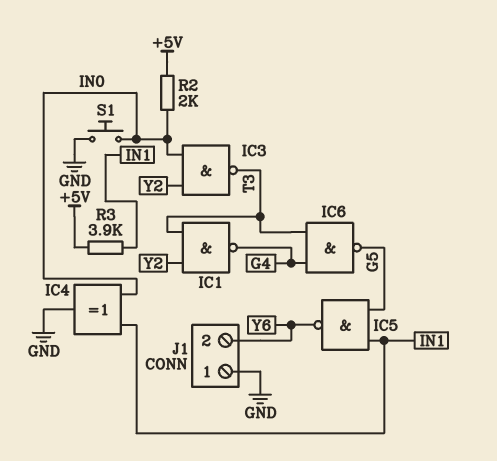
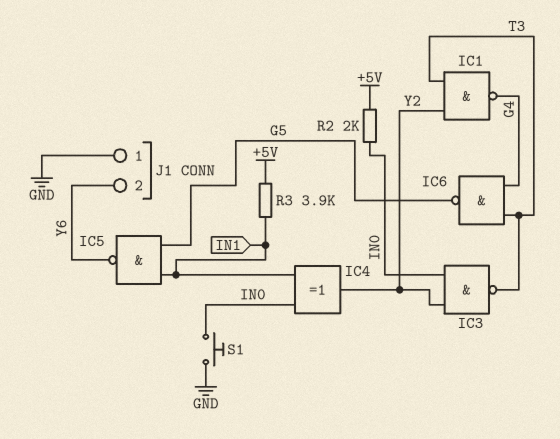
IC4: XOR (in IN0, in IN1, out GND) -> XOR (in IN0, in IN1, out Y2)

